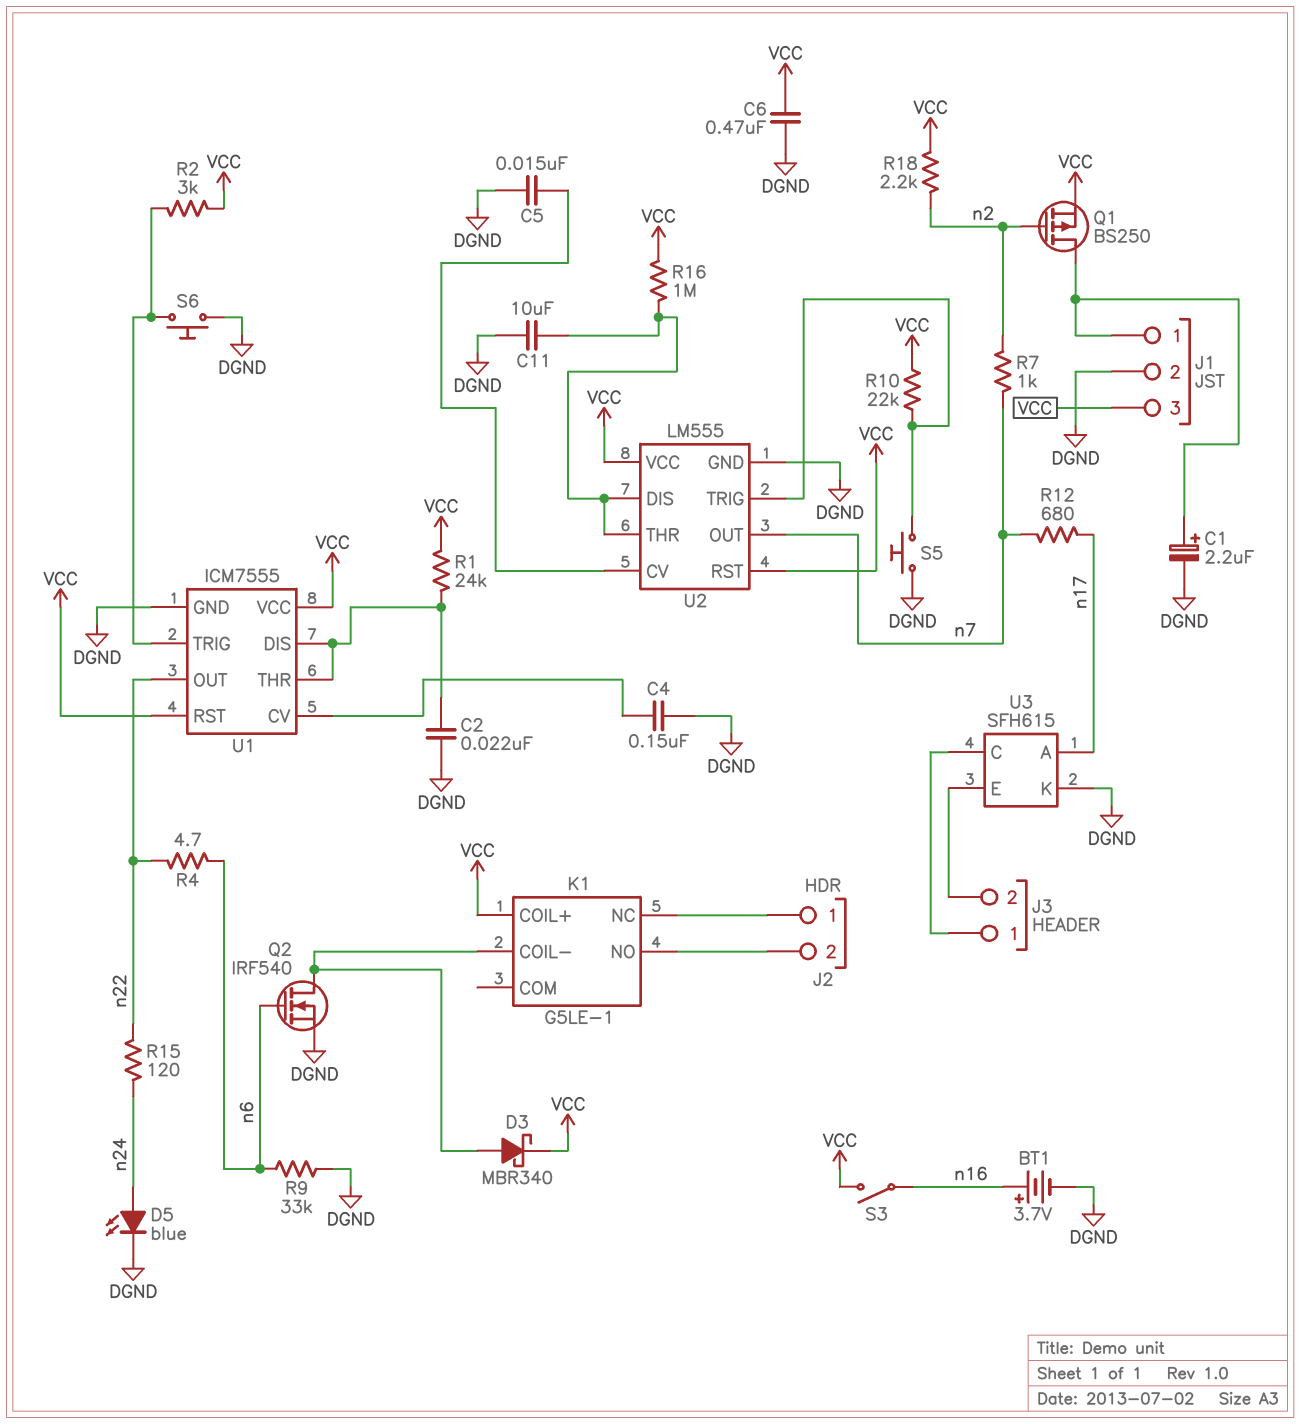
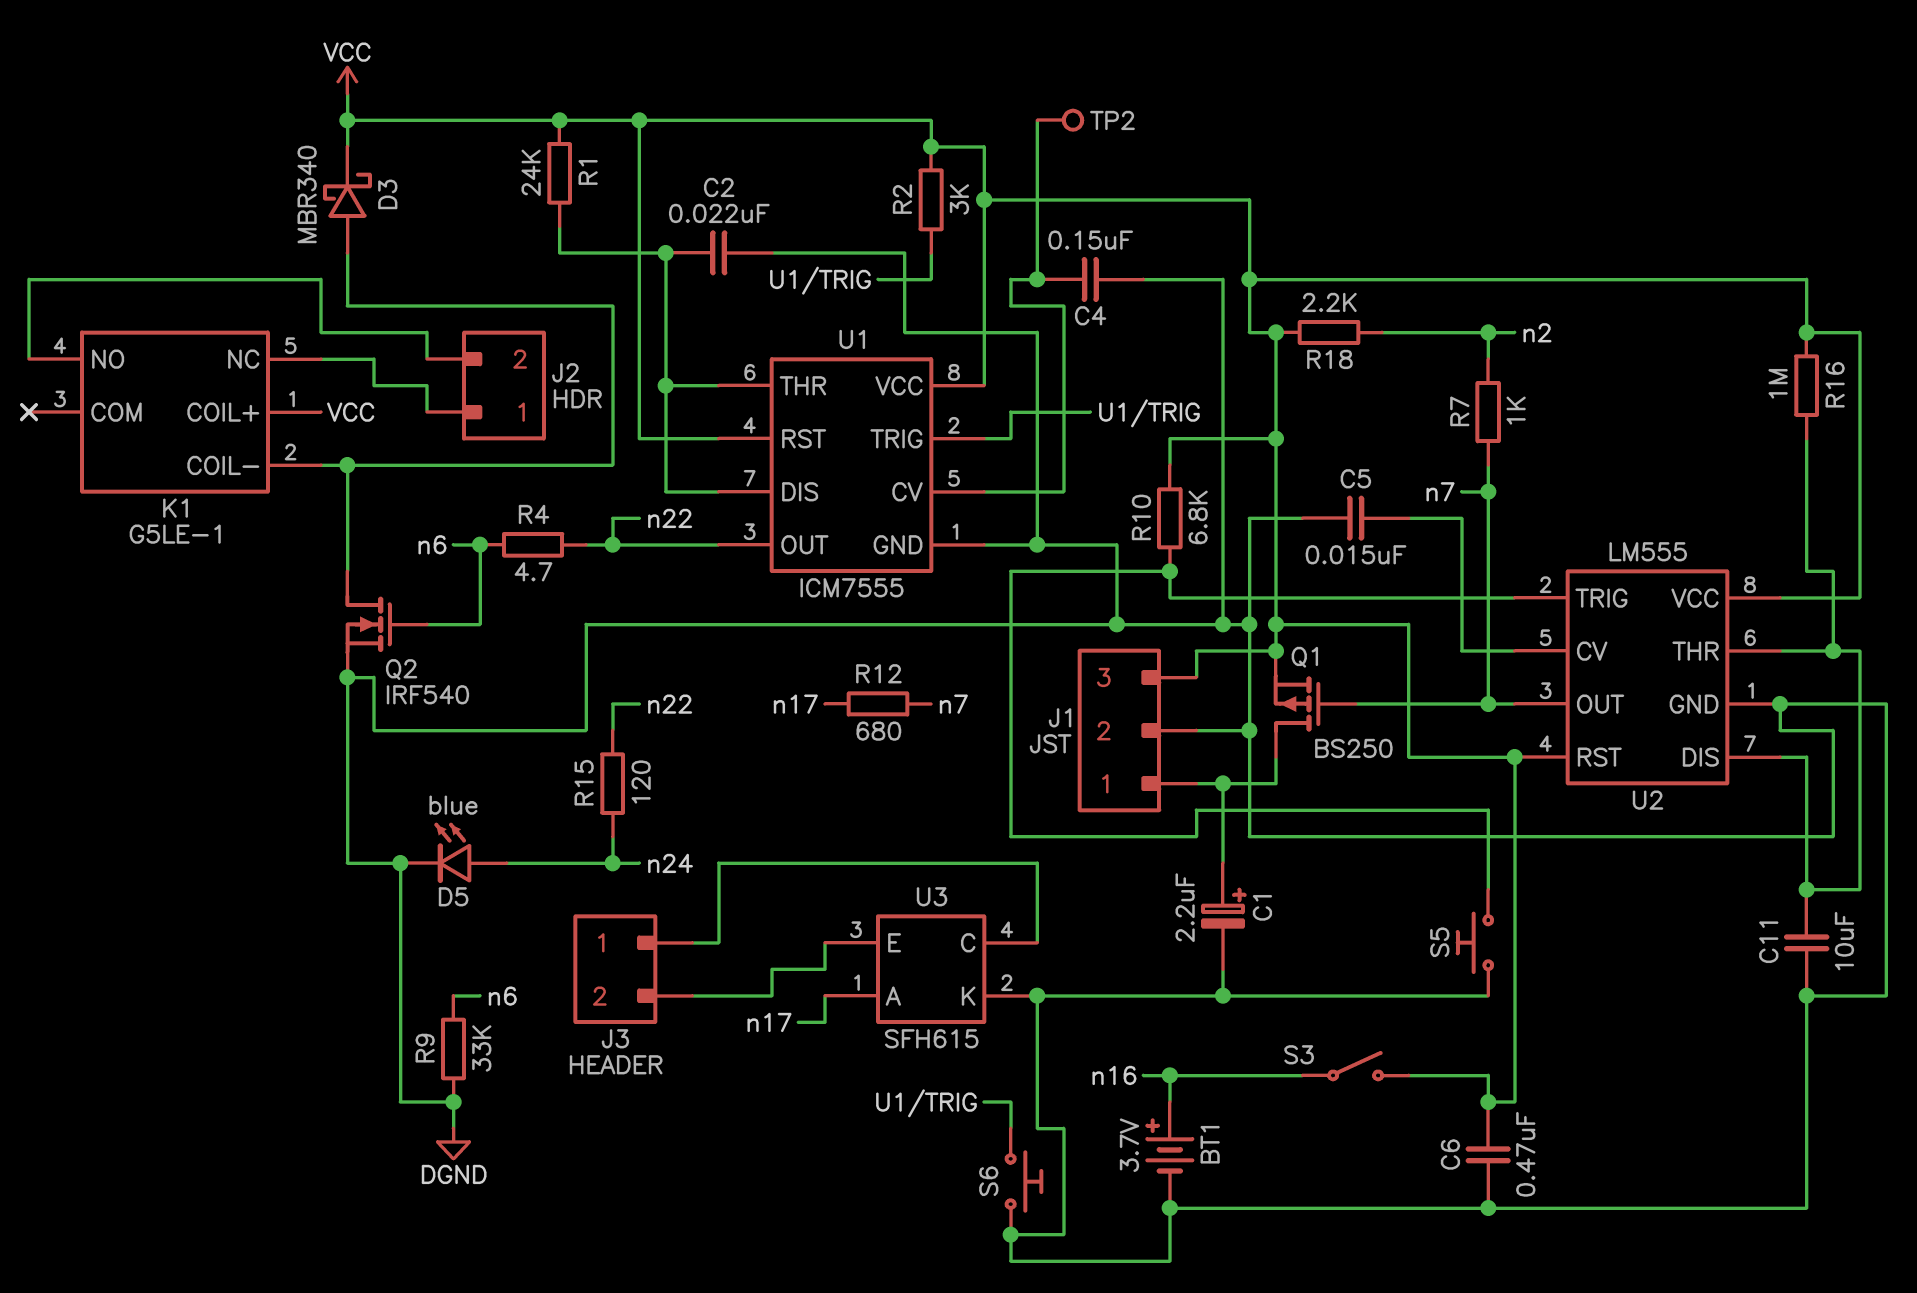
Q1: PMOS BS250 (G n2, D J1/1, S VCC) -> PMOS BS250 (G n7, D J1/1, S VCC)
R10: 22k (U2/TRIG, VCC) -> 6.8k (U2/TRIG, VCC)
TP2: none -> test point (U1/CV)

